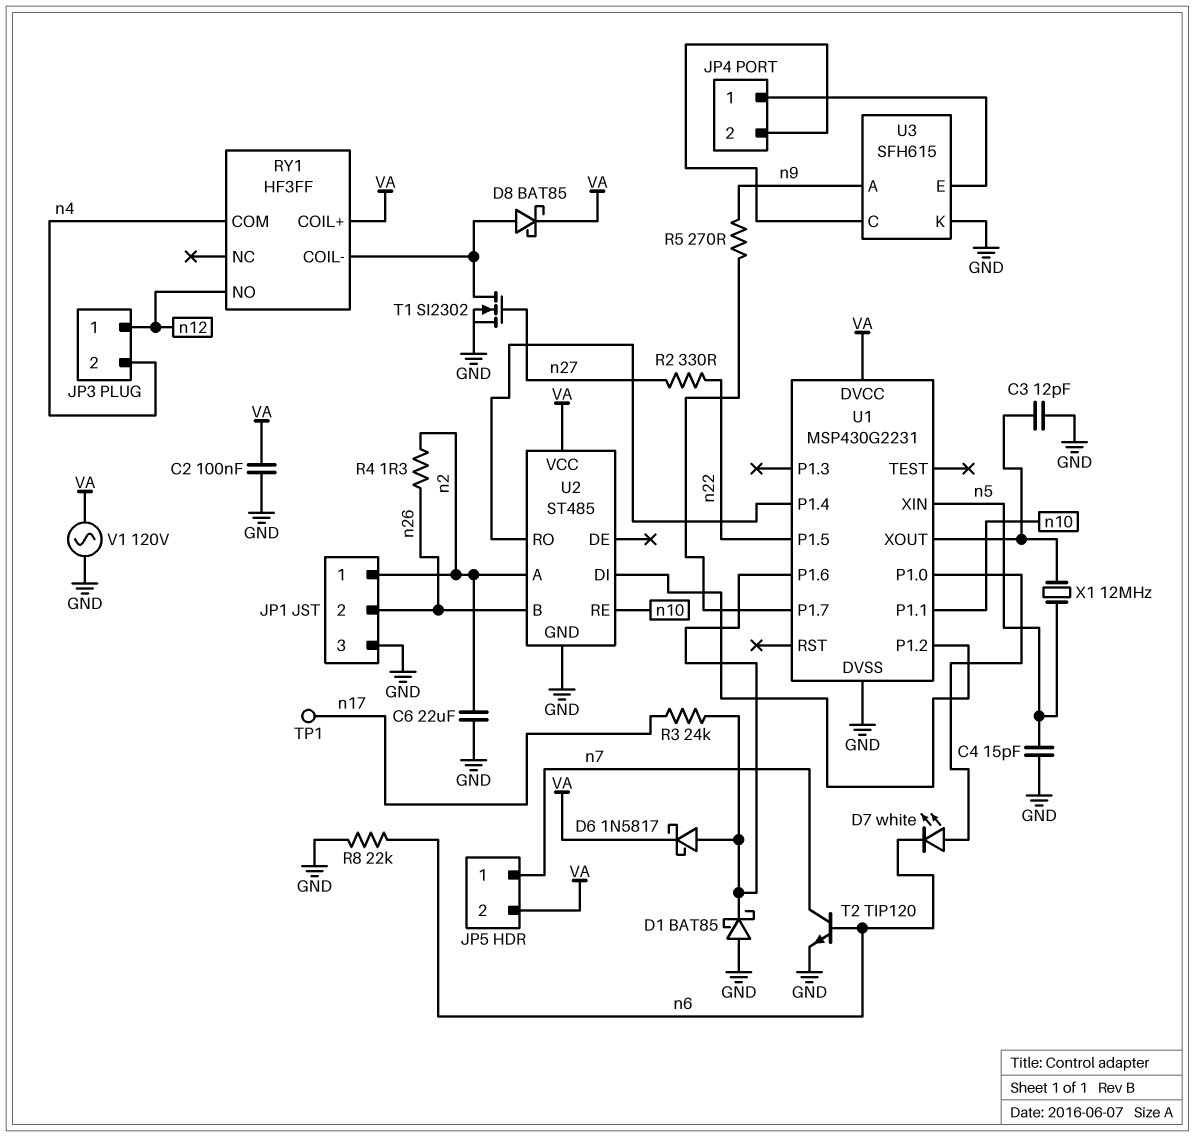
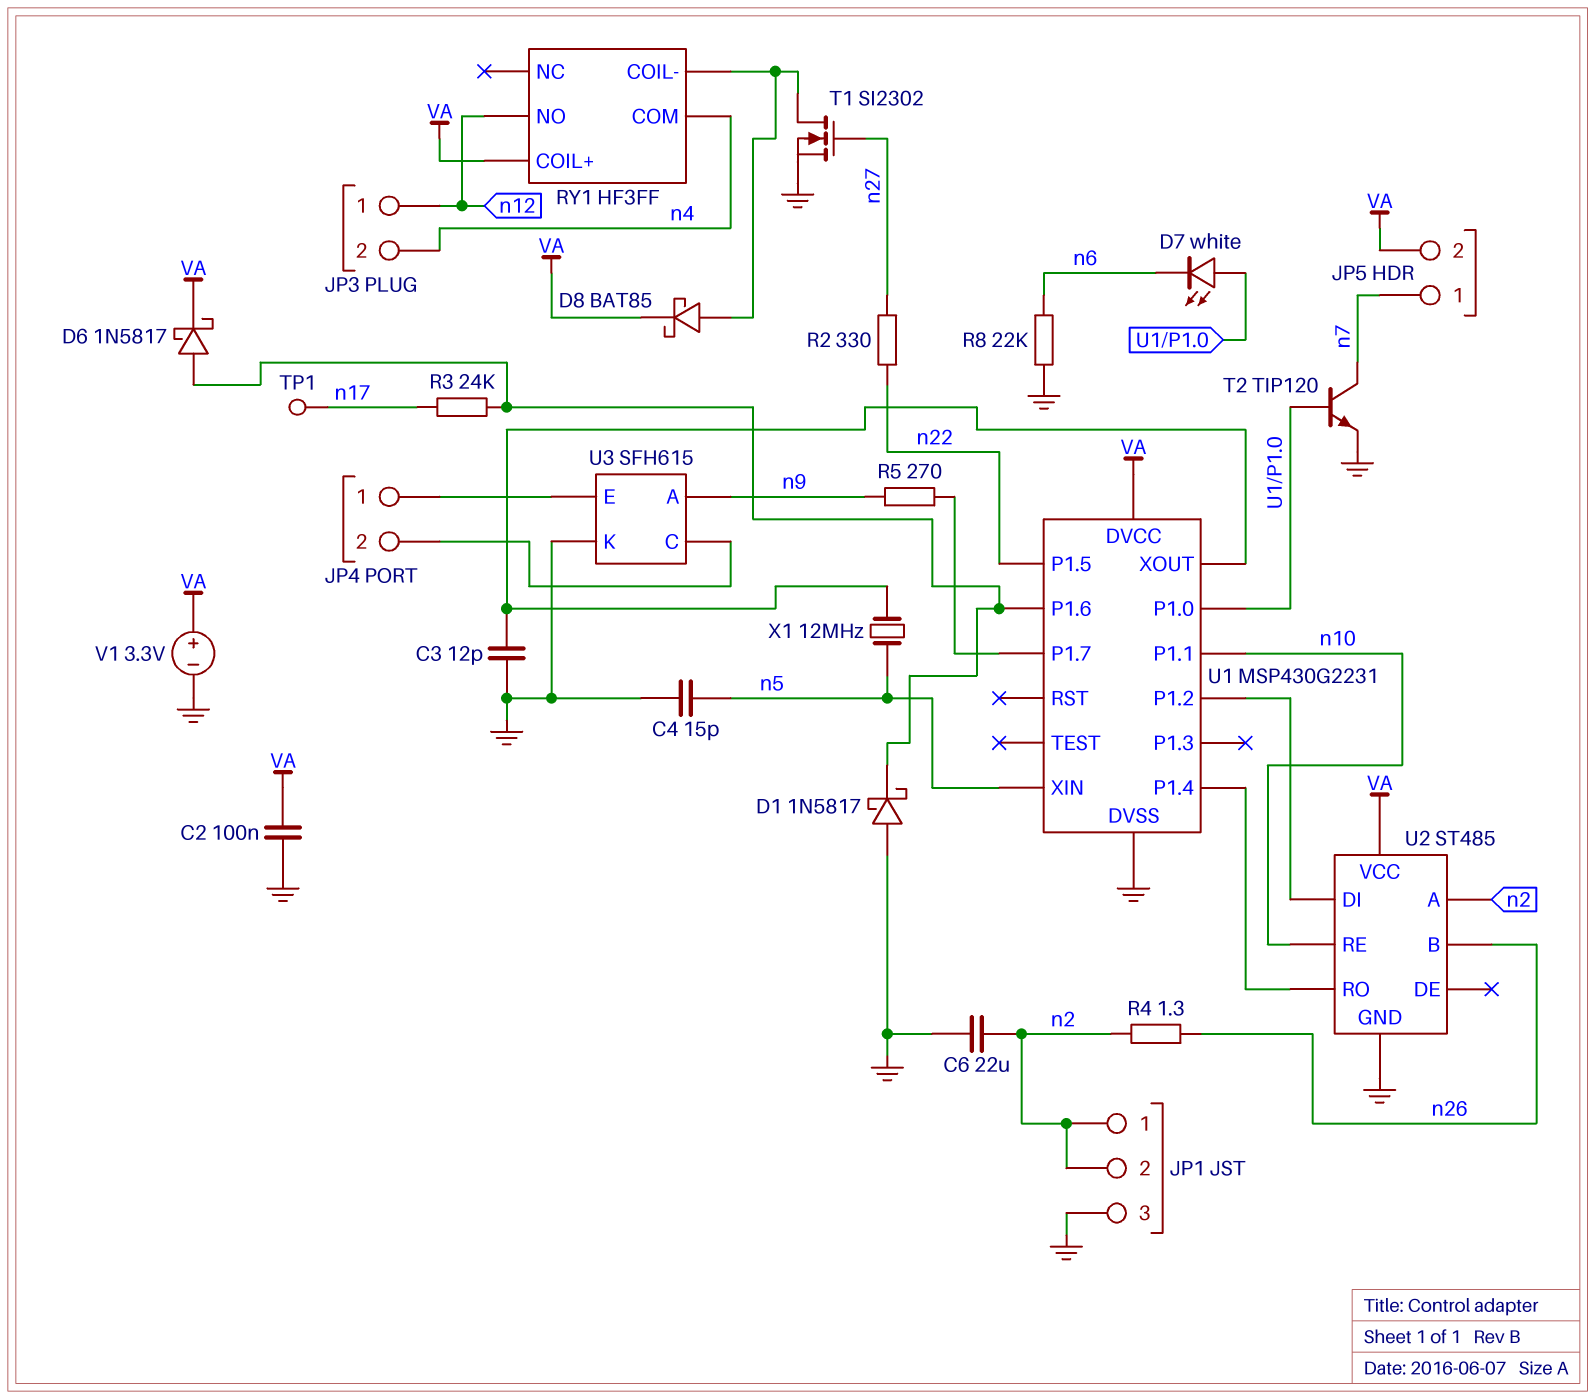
D1: schottky BAT85 (A GND, K U1/P1.6) -> schottky 1N5817 (A GND, K U1/P1.6)
JP1 pin 2: n26 -> n2
T2: NPN TIP120 (B n6, C n7, E GND) -> NPN TIP120 (B U1/P1.0, C n7, E GND)
V1: AC 120V (GND, VA) -> 3.3V (plus VA, minus GND)

